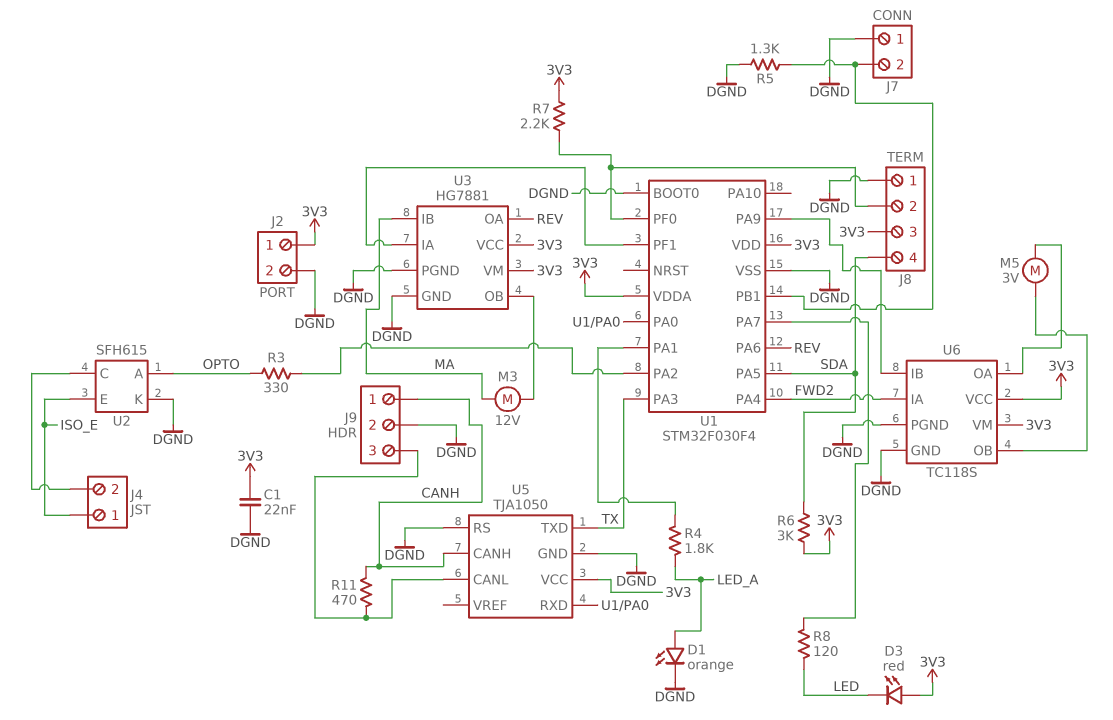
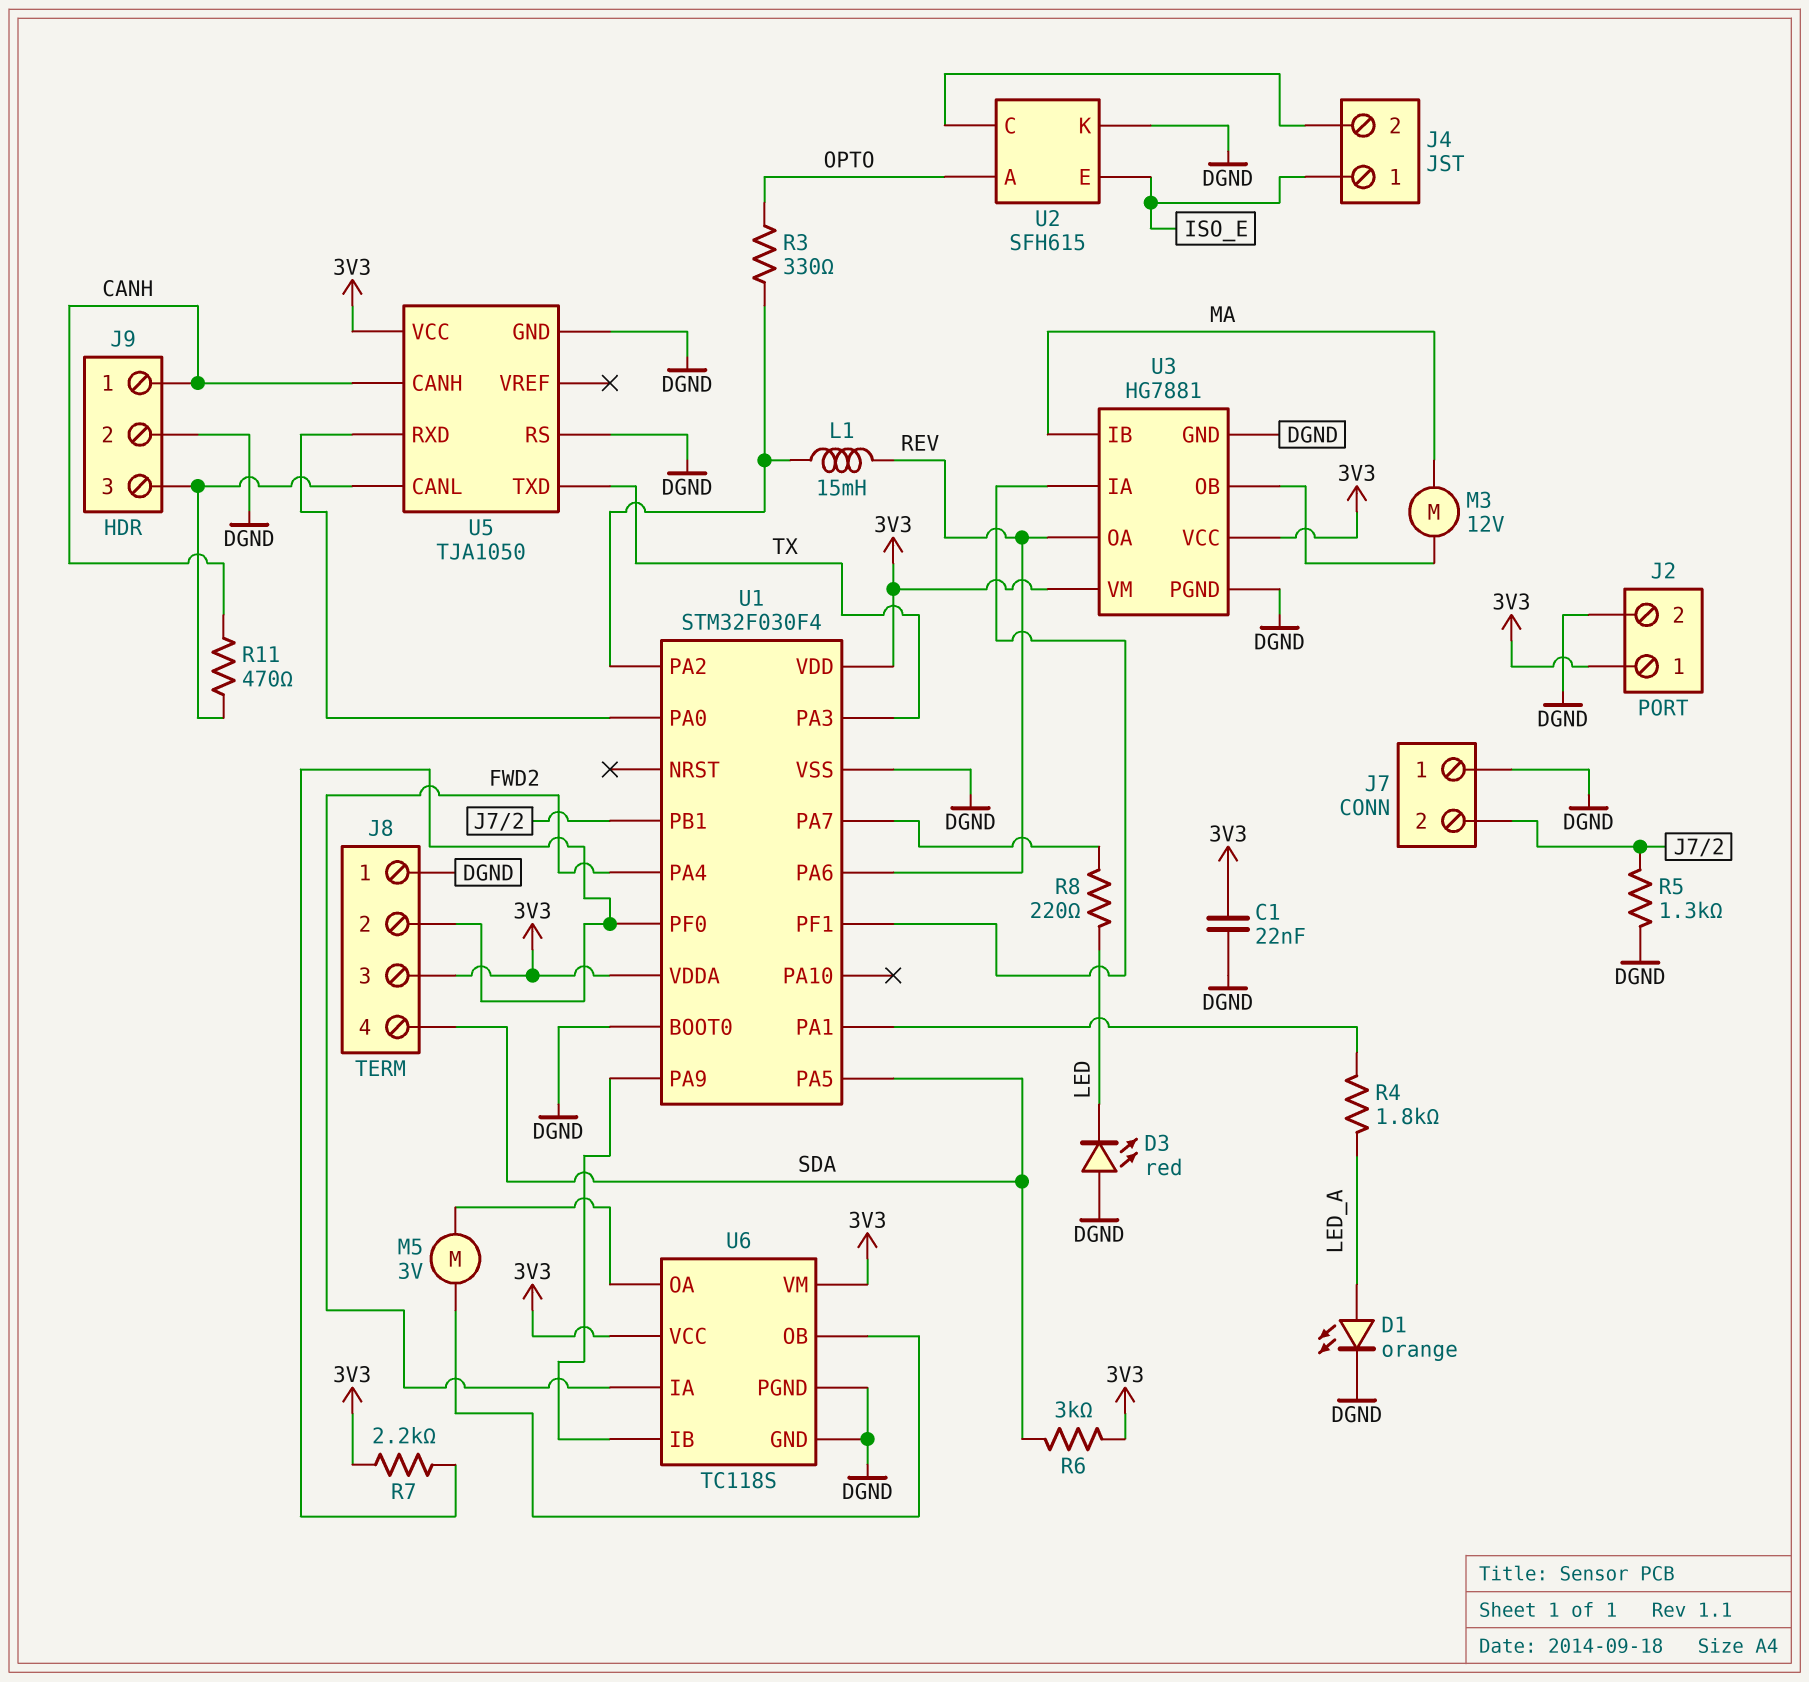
D3: LED red (A 3V3, K LED) -> LED red (A DGND, K LED)
L1: none -> 15mH (REV, U1/PA2)
R8: 120 (LED, U1/PA7) -> 220 (LED, U1/PA7)

